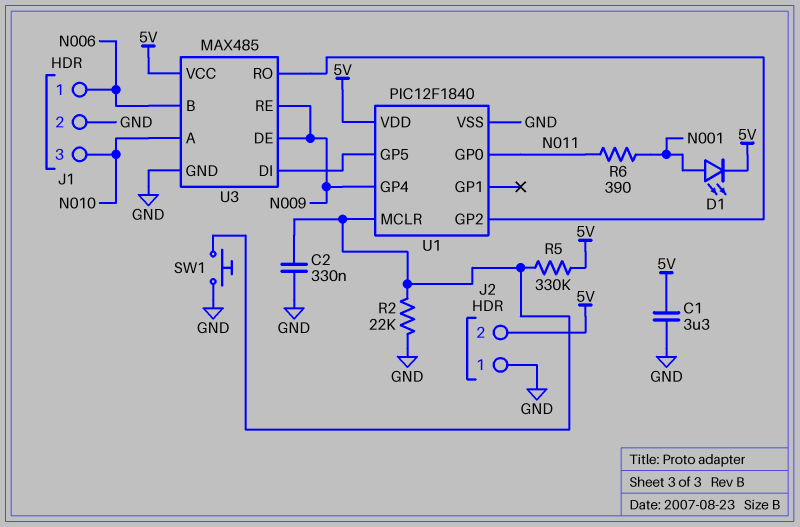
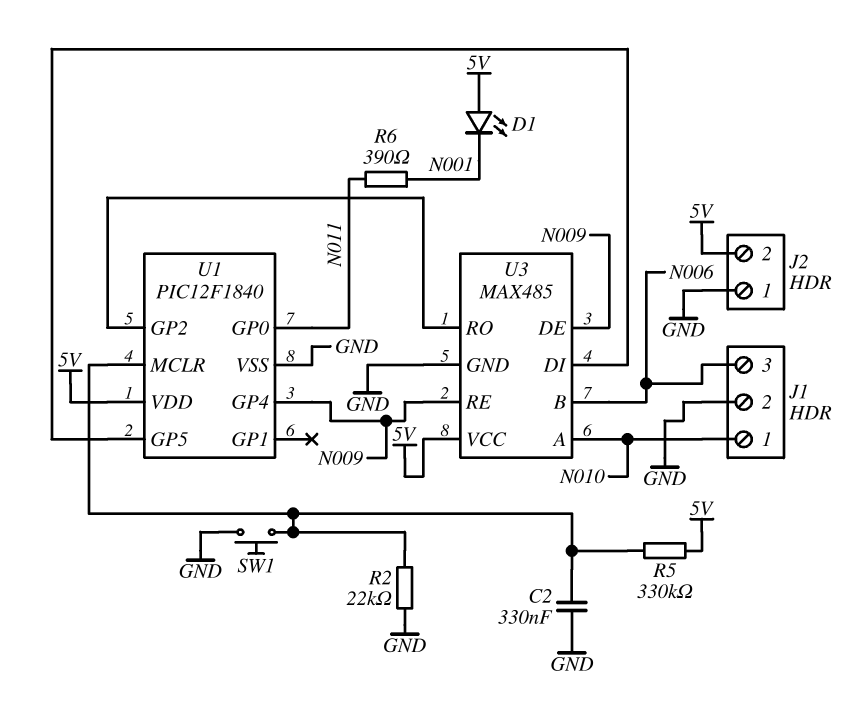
C1: 3.3uF (5V, GND) -> none
D1: LED (A N001, K 5V) -> LED (A 5V, K N001)
J1 pin 1: N006 -> N010
J1 pin 3: N010 -> N006

